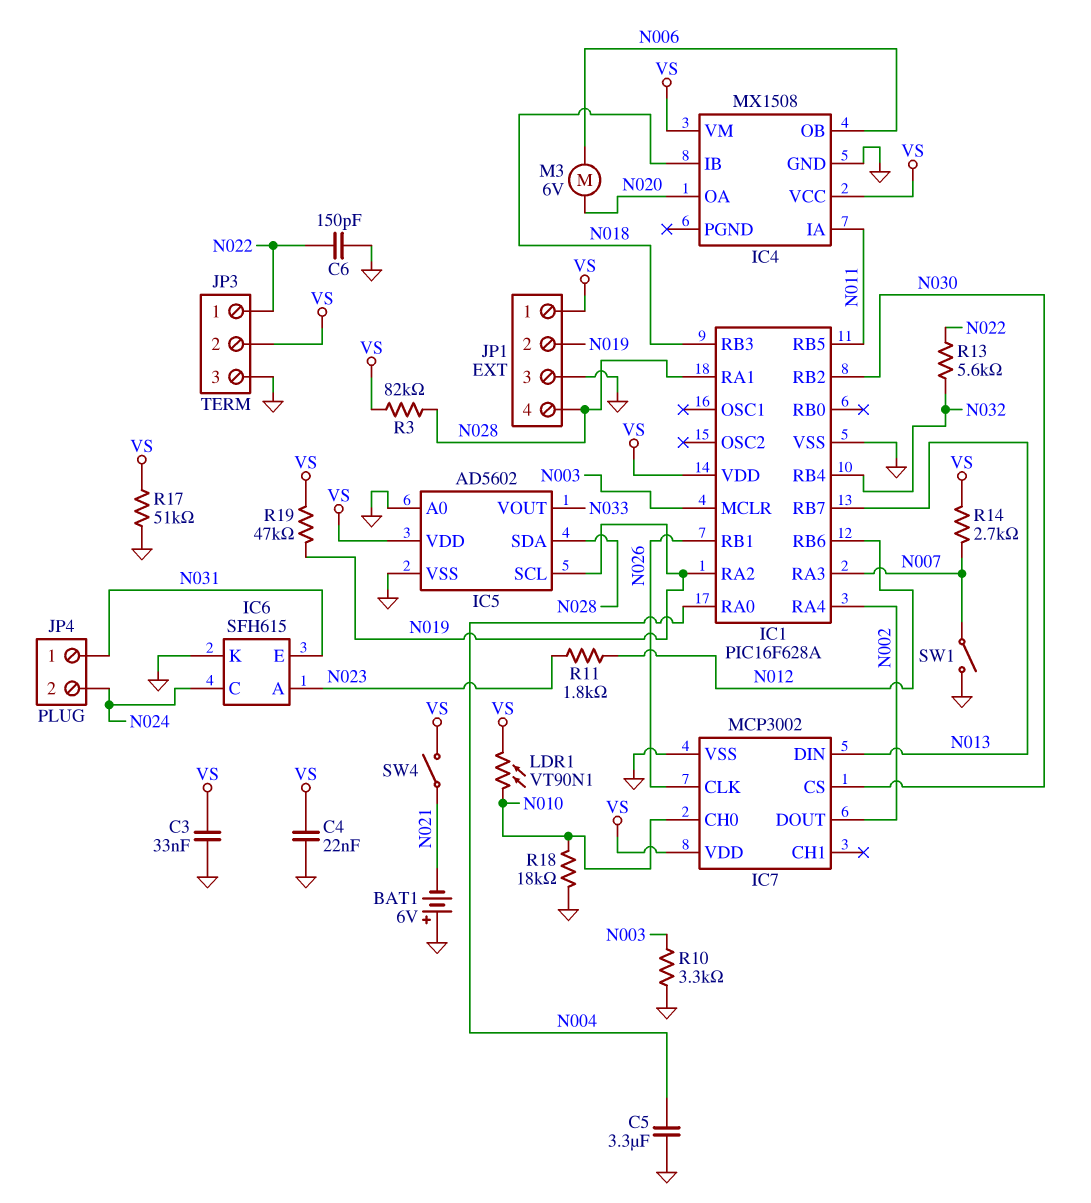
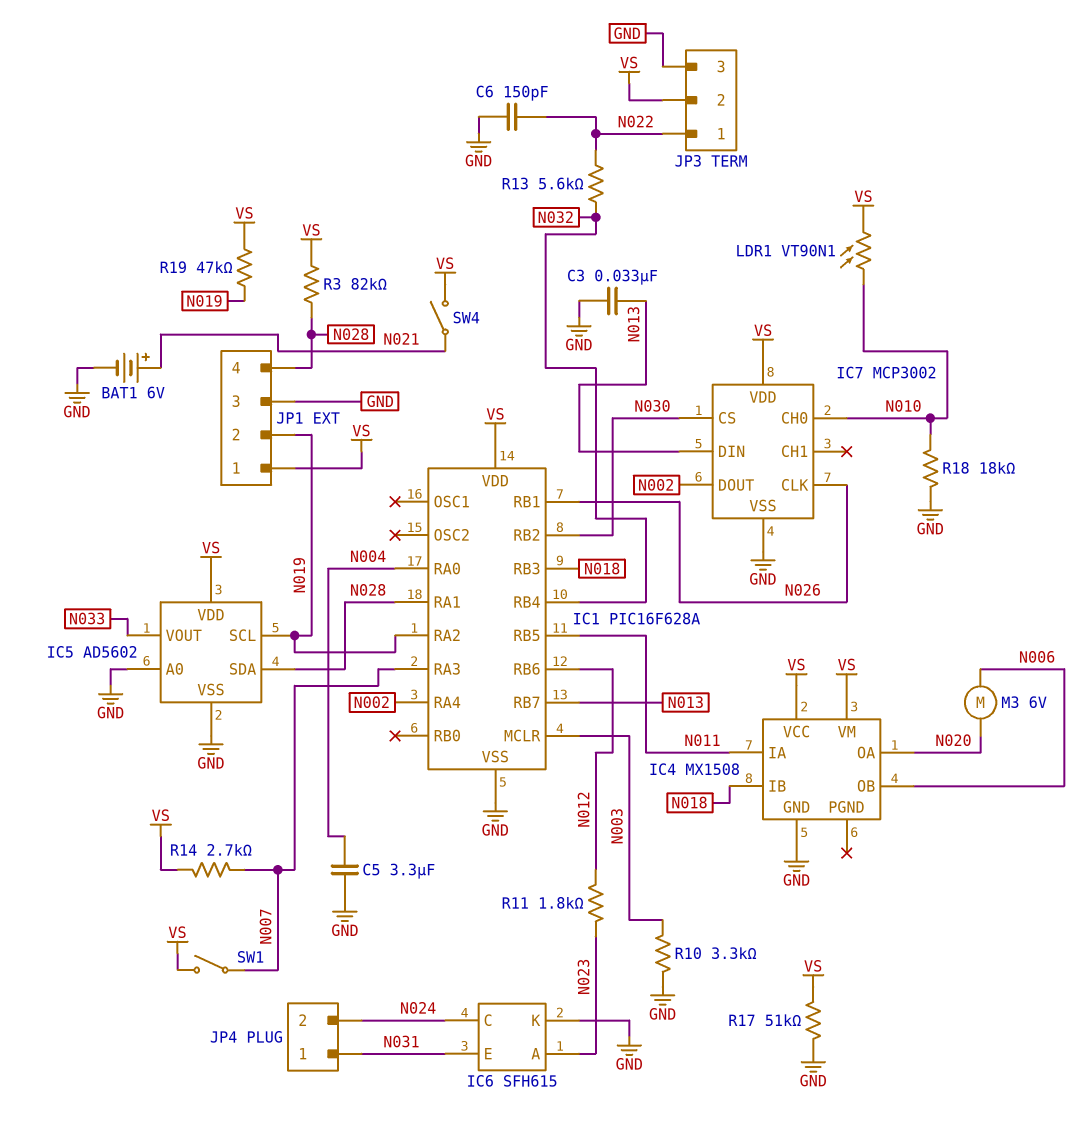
BAT1: 6V (plus GND, minus N021) -> 6V (plus N021, minus GND)
C3: 33nF (GND, VS) -> 33nF (GND, N013)
C4: 22nF (GND, VS) -> none
SW1: switch (GND, N007) -> switch (N007, VS)

